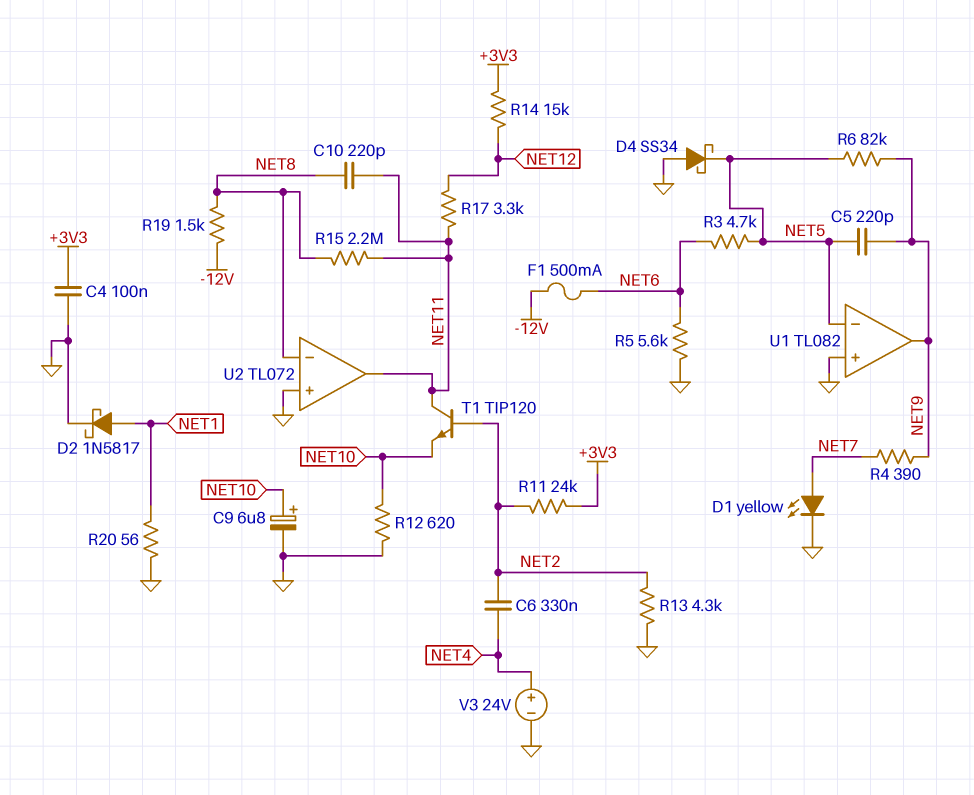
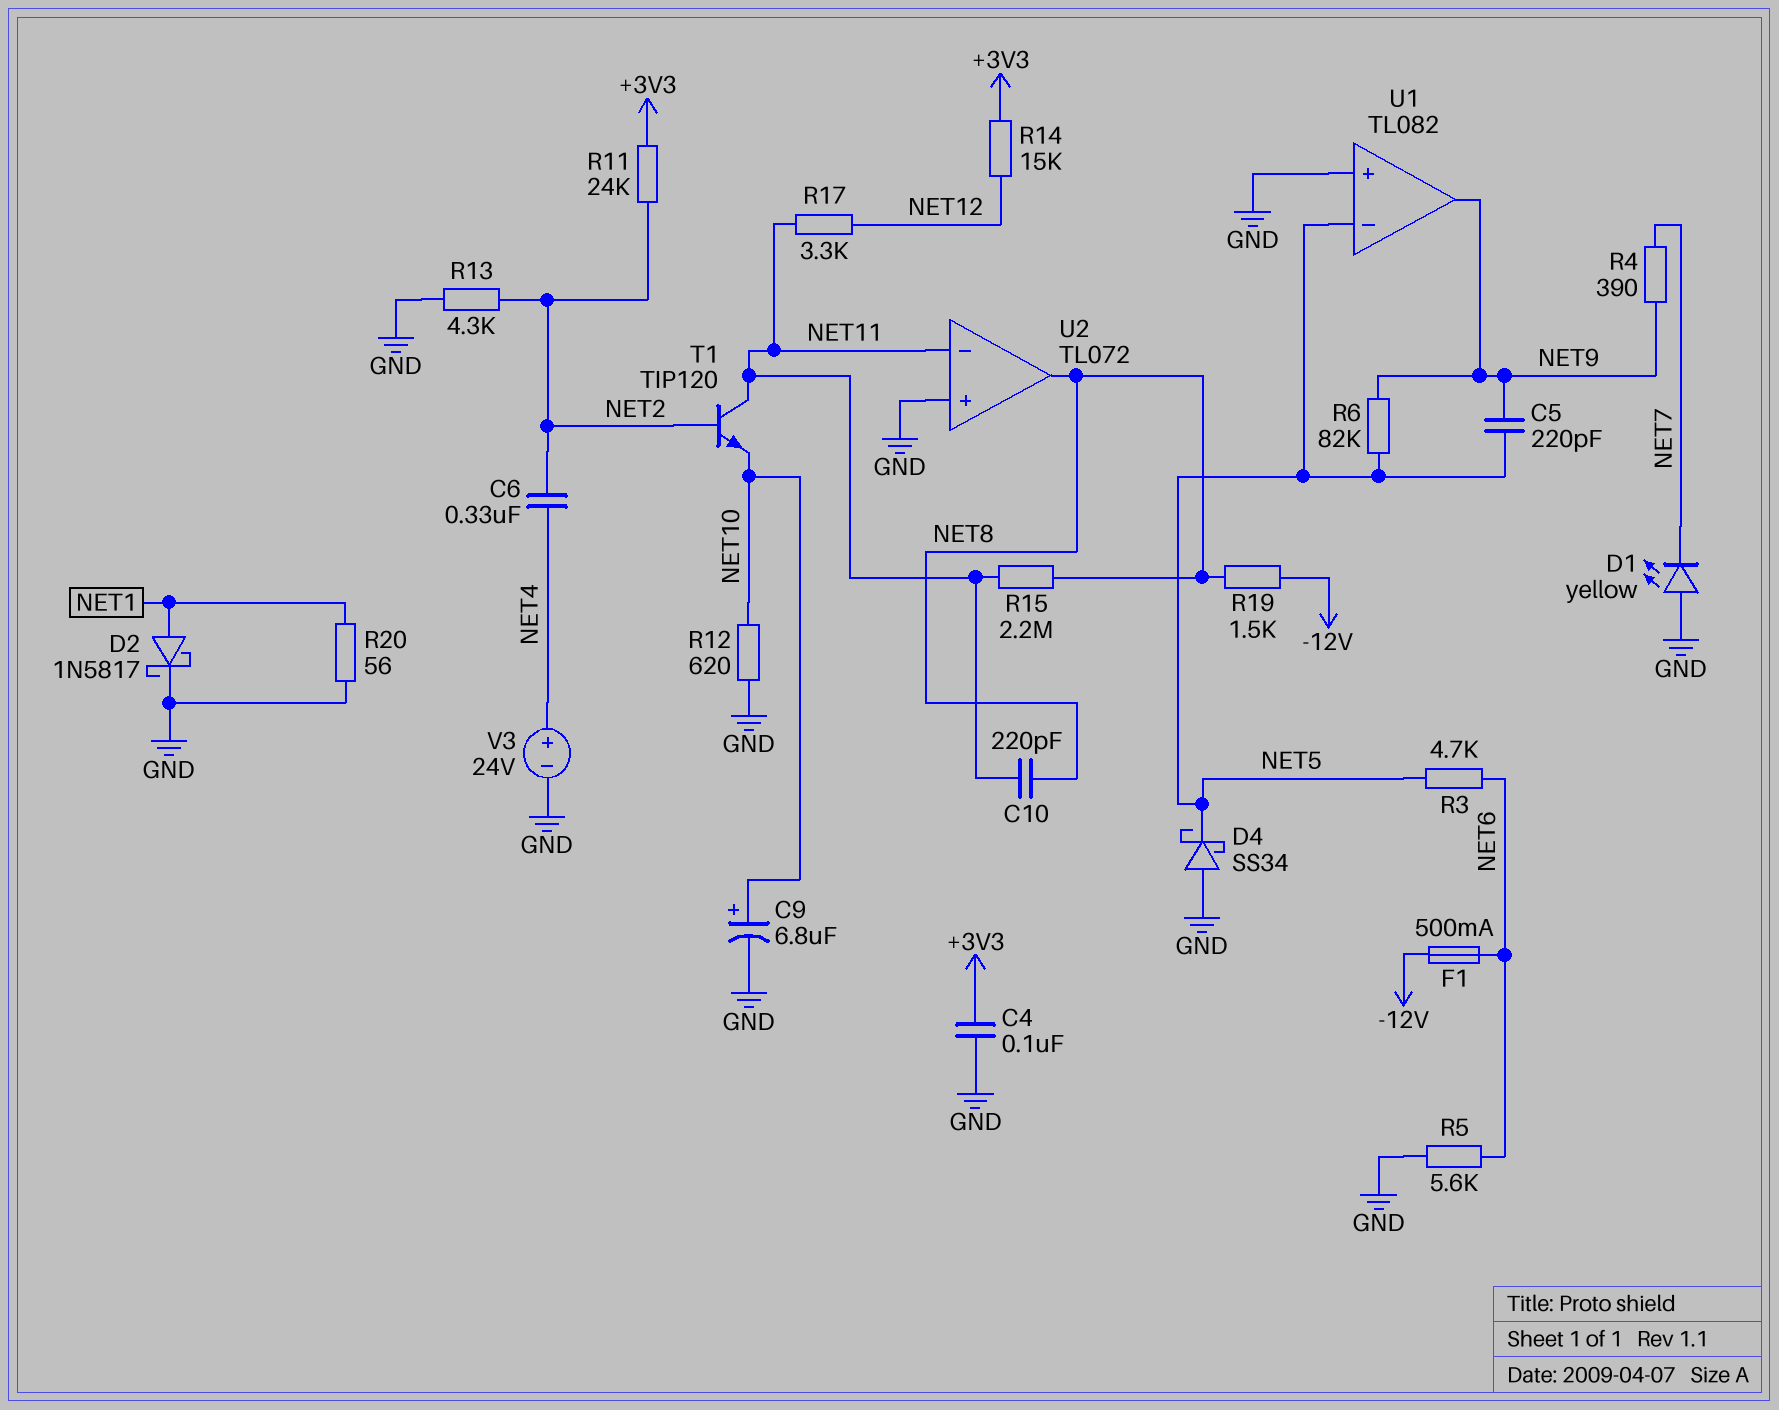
D1: LED yellow (A NET7, K GND) -> LED yellow (A GND, K NET7)
U2 pin in-: NET8 -> NET11
U2 pin out: NET11 -> NET8

